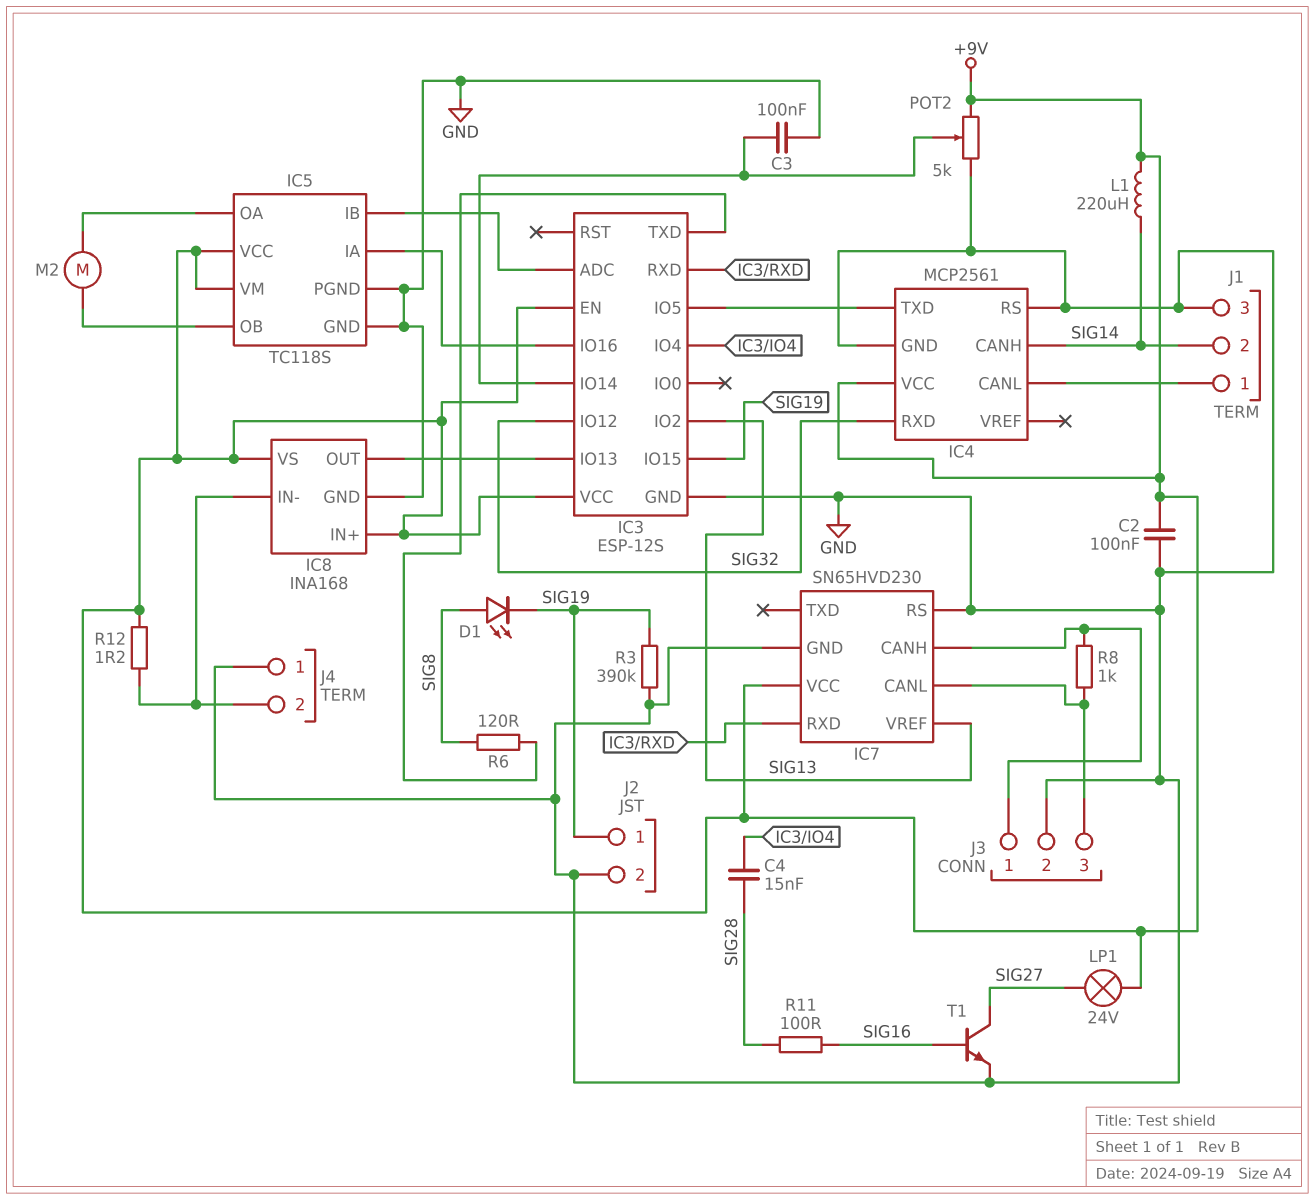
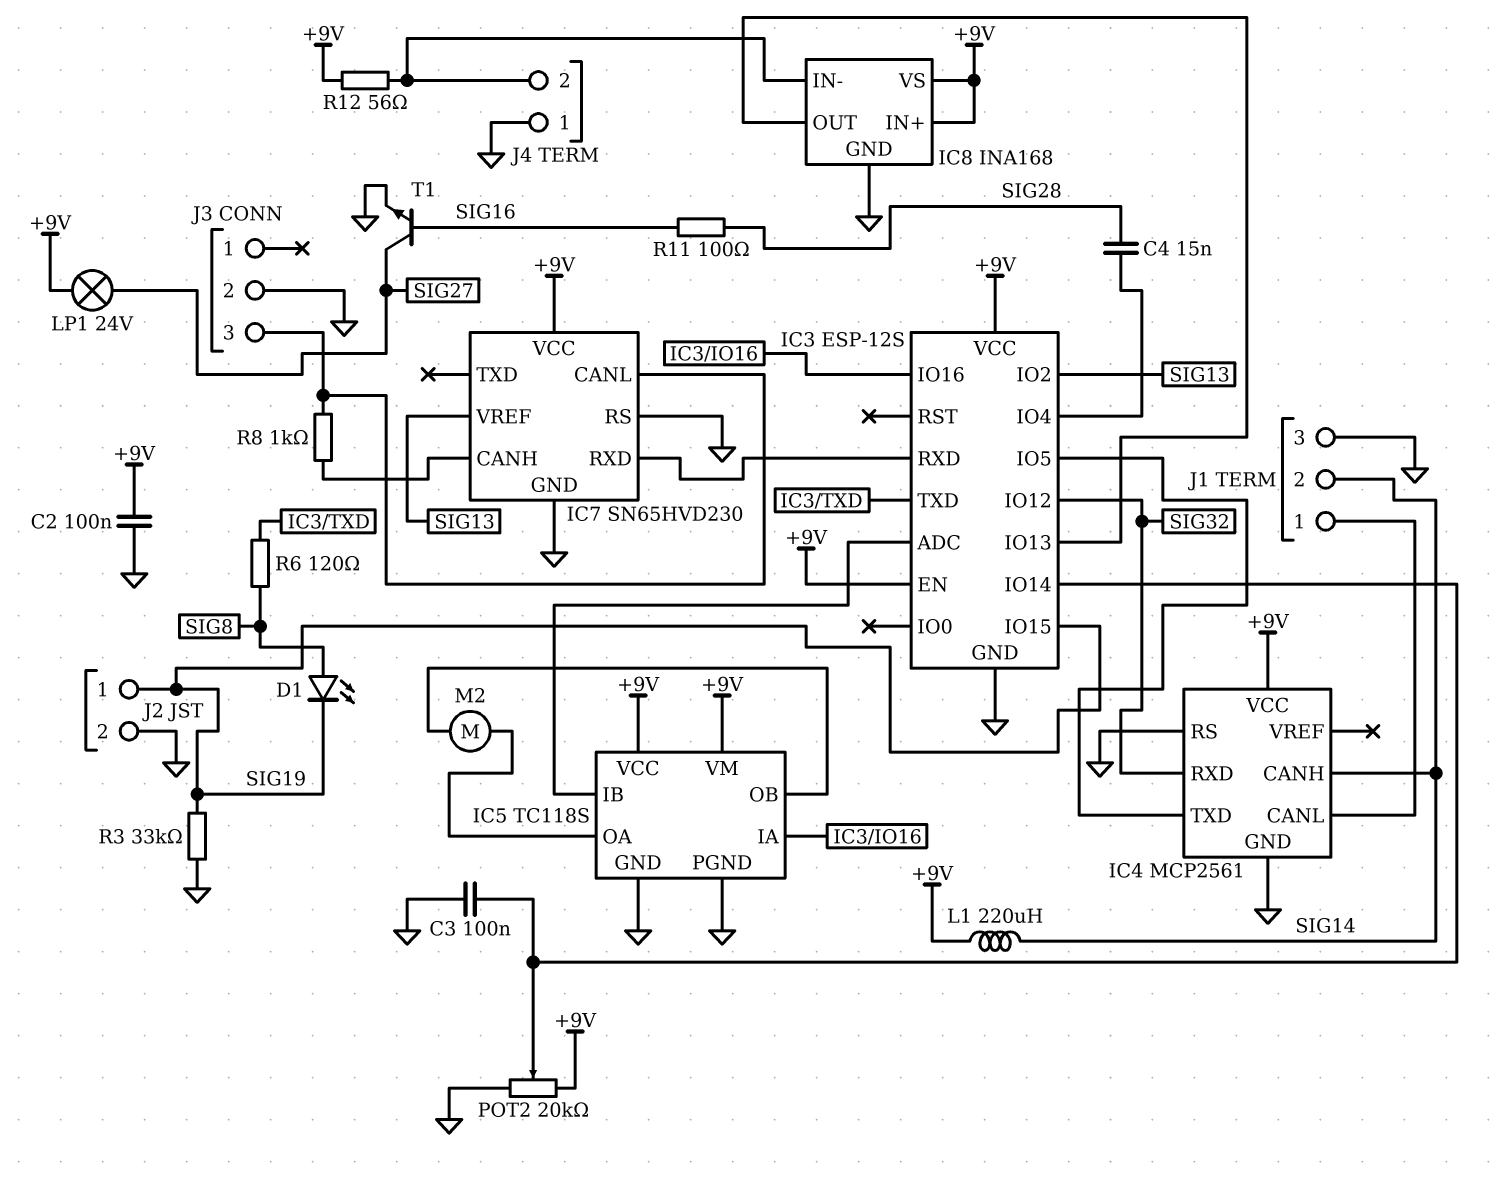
J3 pin 1: IC7/CANH -> none
POT2: 5k (+9V, GND, wiper IC3/IO14) -> 20k (+9V, GND, wiper IC3/IO14)
R3: 390k (GND, SIG19) -> 33k (GND, SIG19)
R12: 1.2 (+9V, IC8/IN-) -> 56 (+9V, IC8/IN-)

